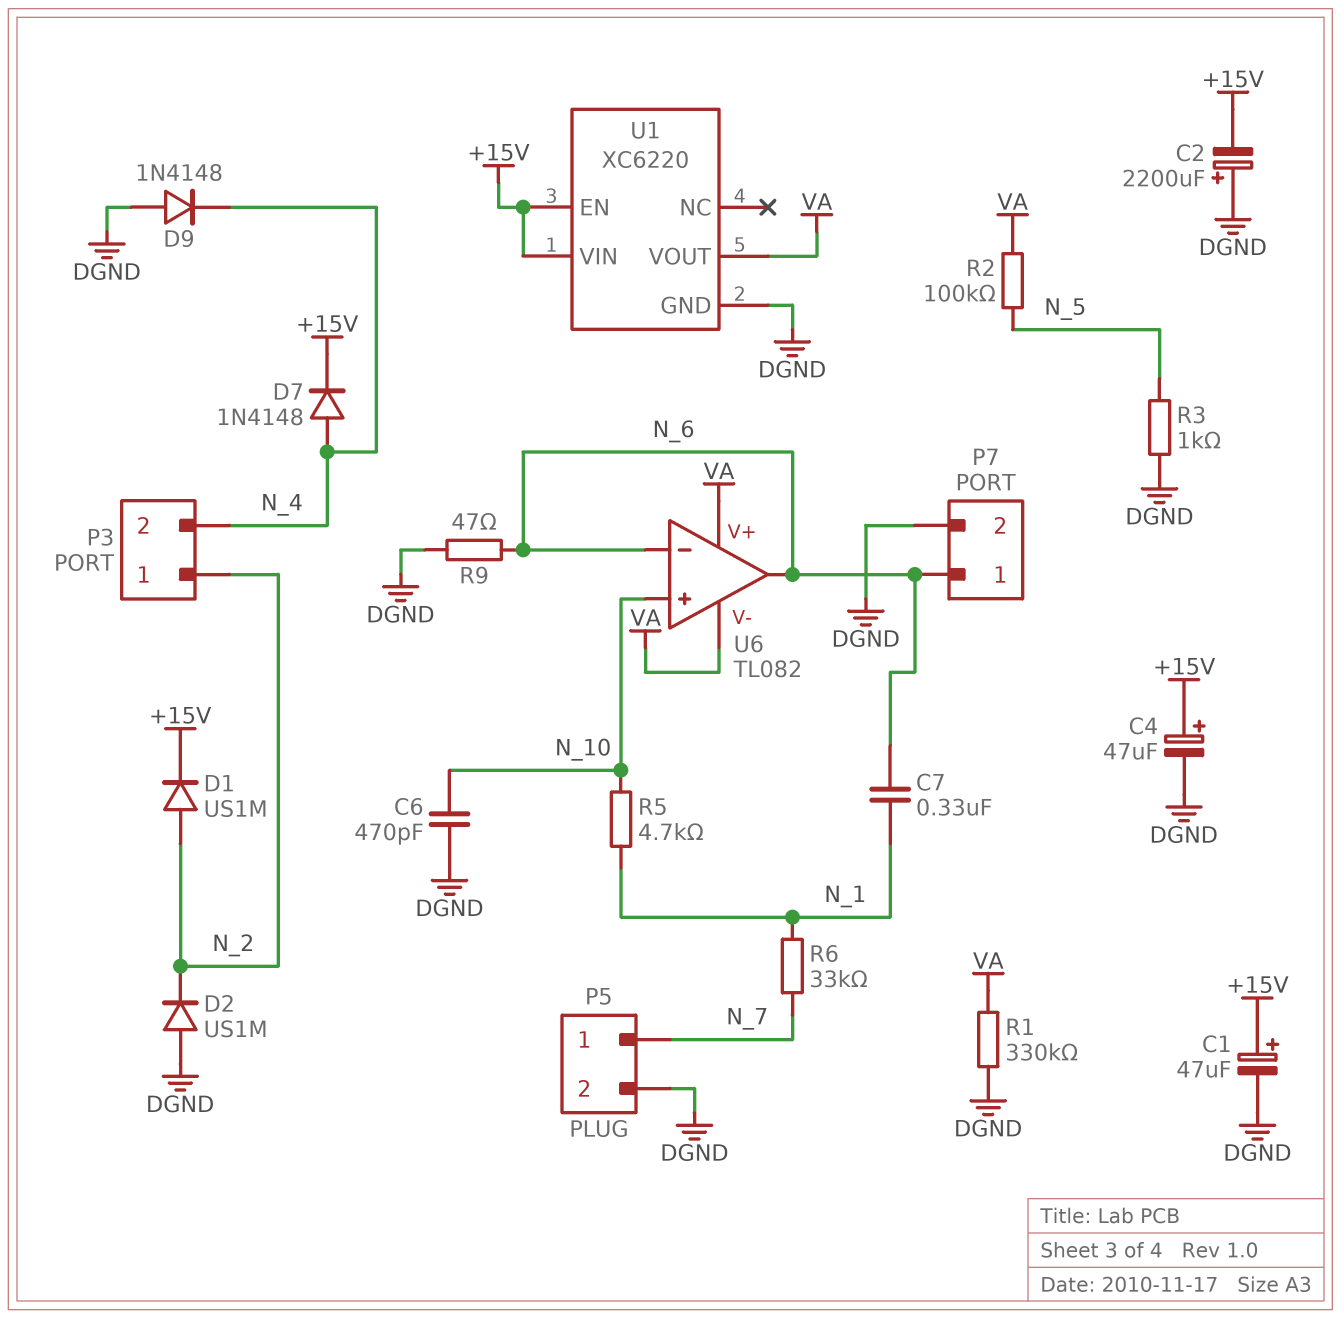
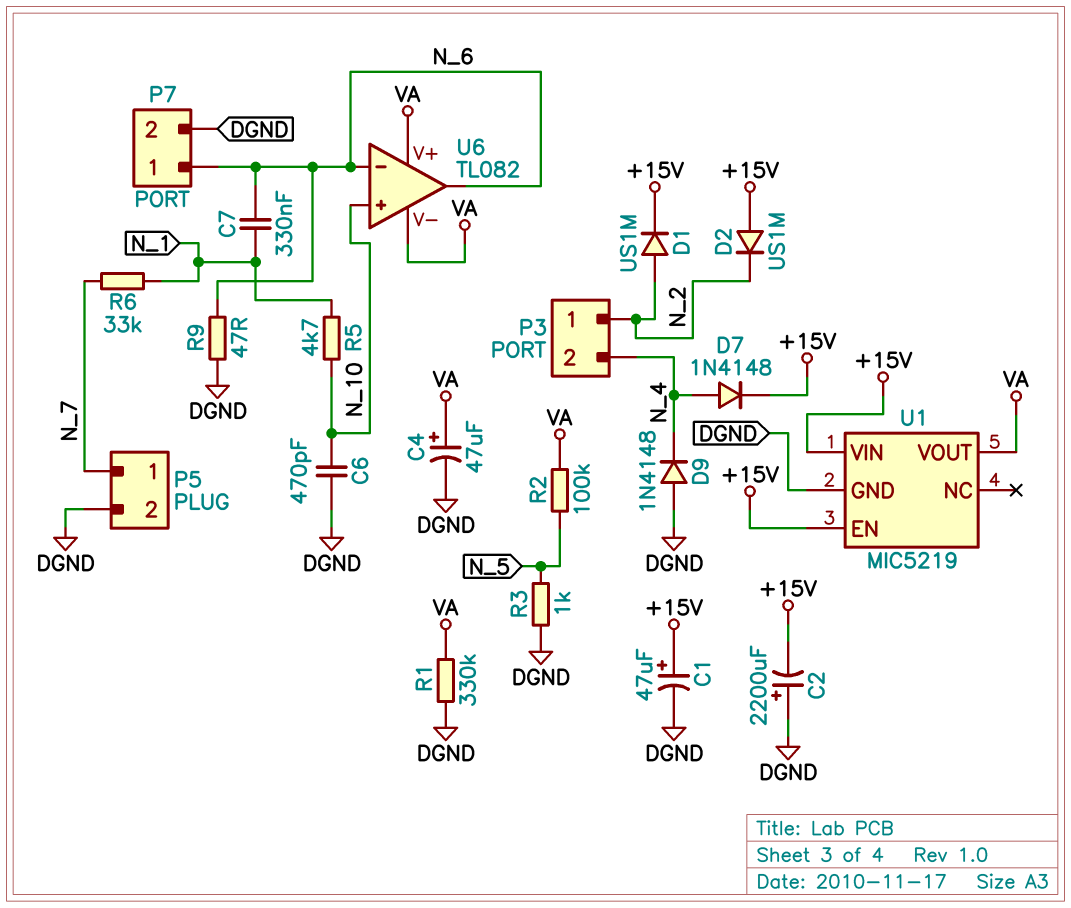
C4: 47uF (plus +15V, minus DGND) -> 47uF (plus VA, minus DGND)
D2: diode US1M (A DGND, K N_2) -> diode US1M (A +15V, K N_2)
U1: XC6220 -> MIC5219

